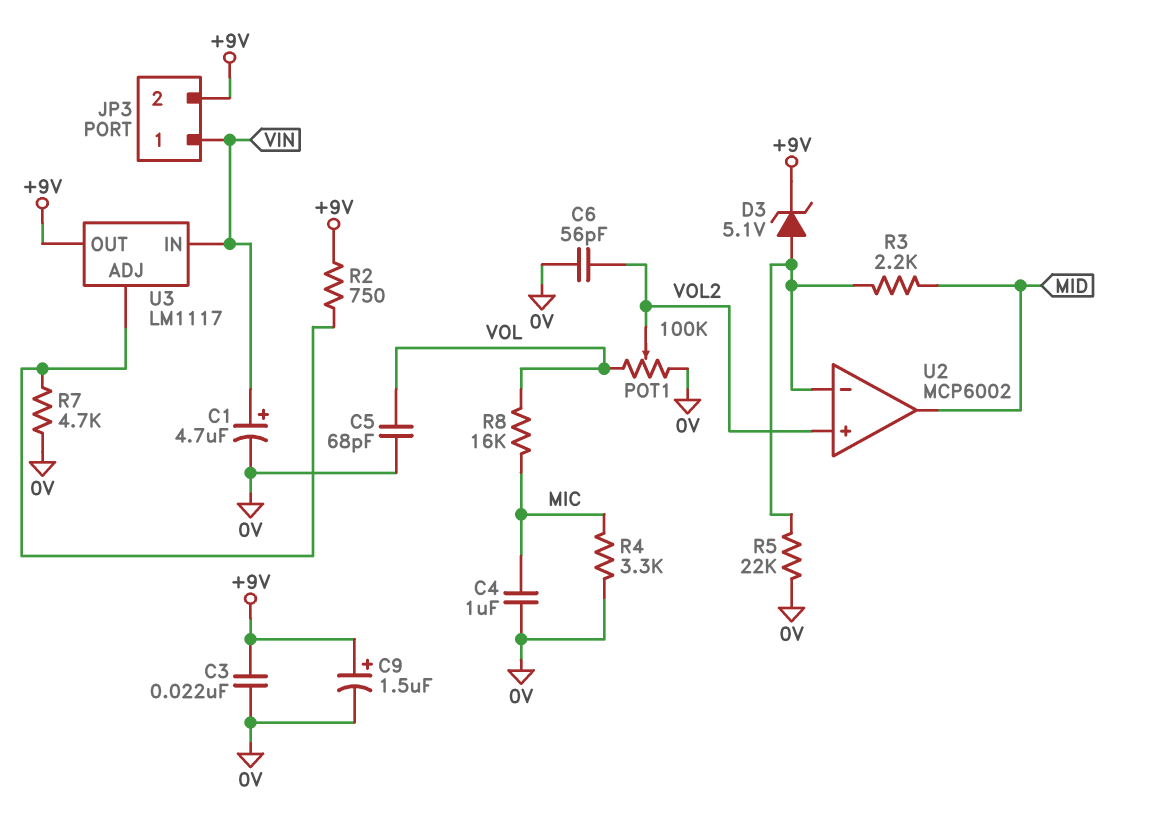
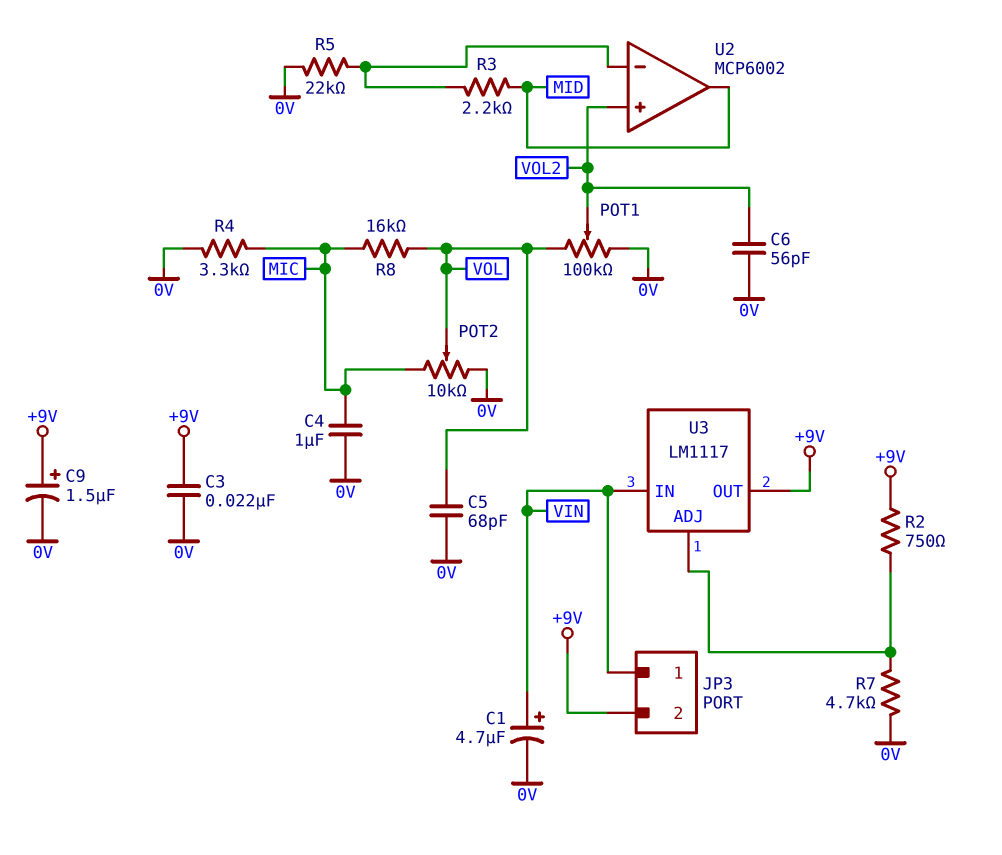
D3: zener 5.1V (A U2/in-, K +9V) -> none
POT2: none -> 10k (0V, MIC, wiper VOL)

